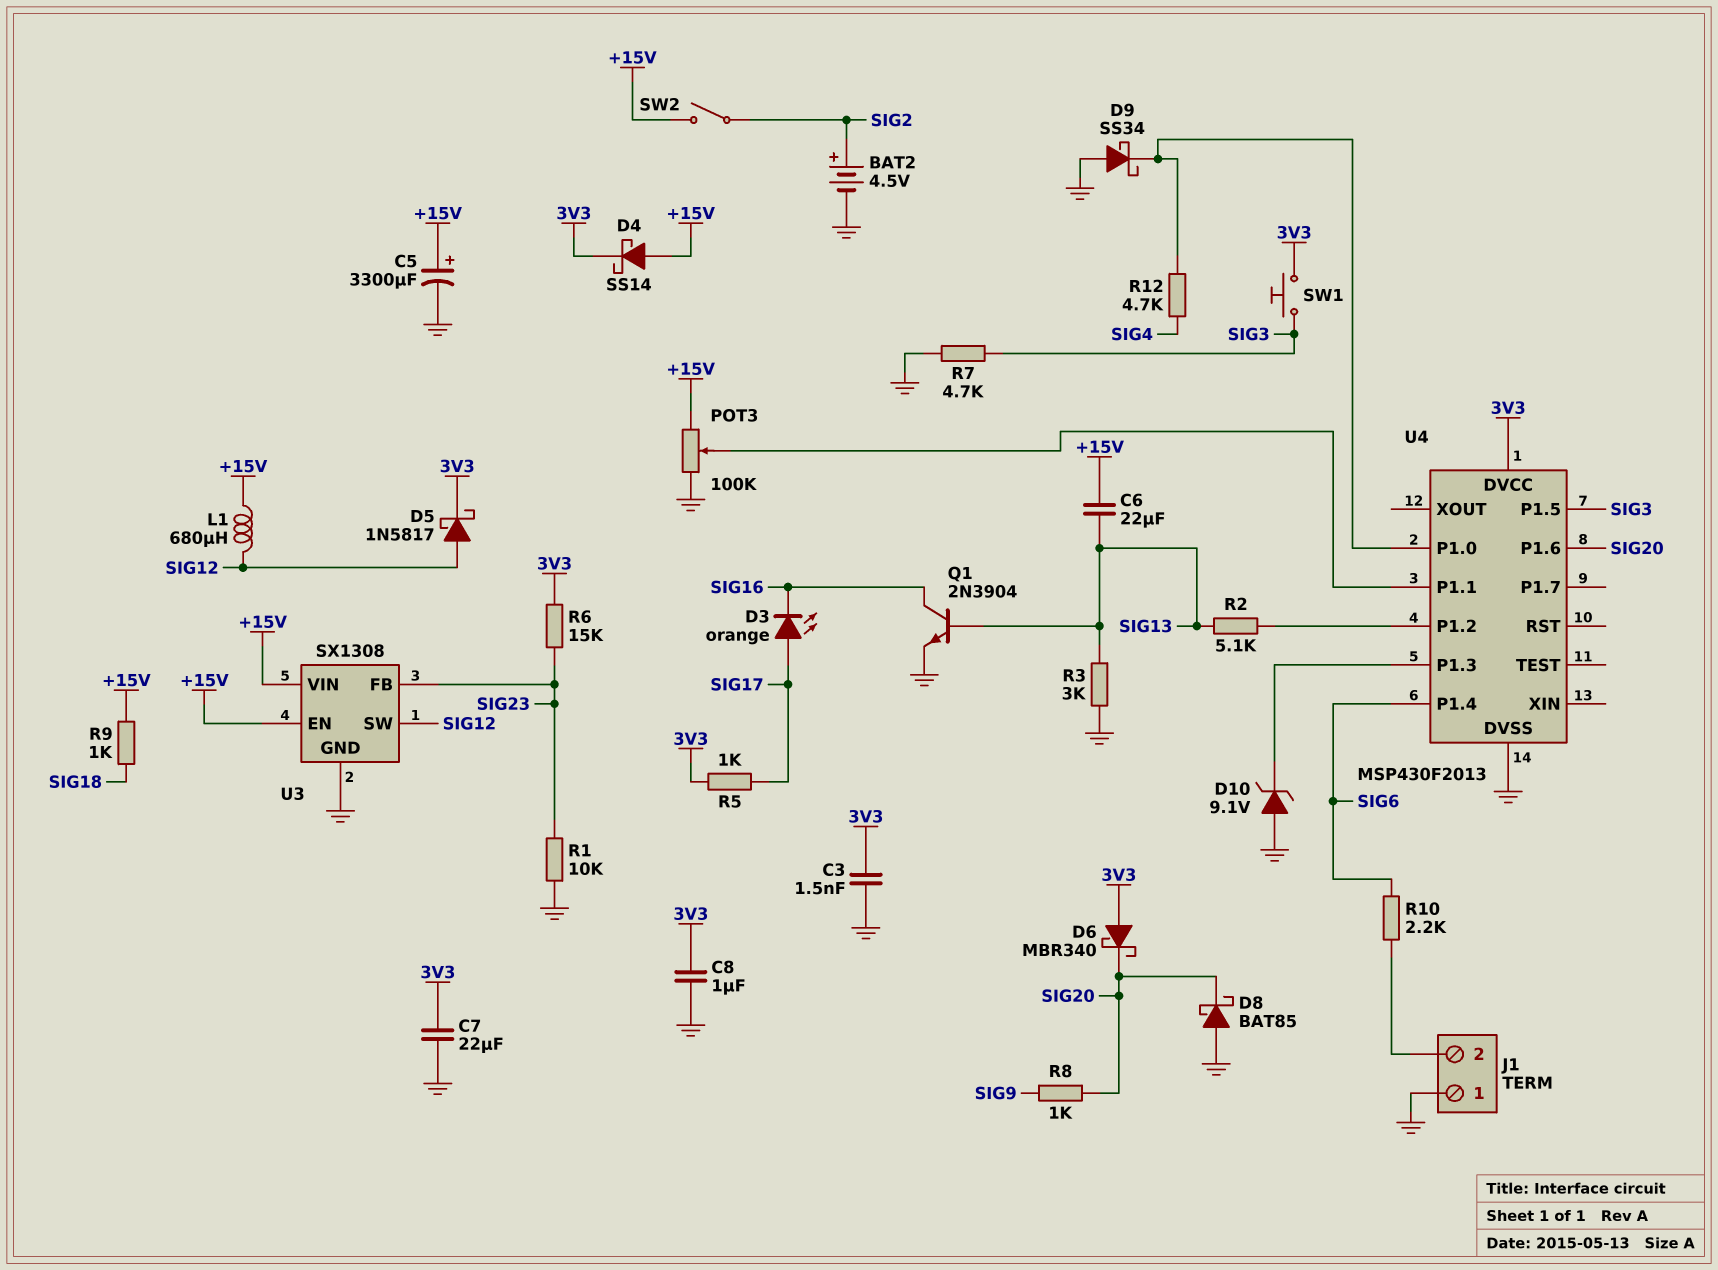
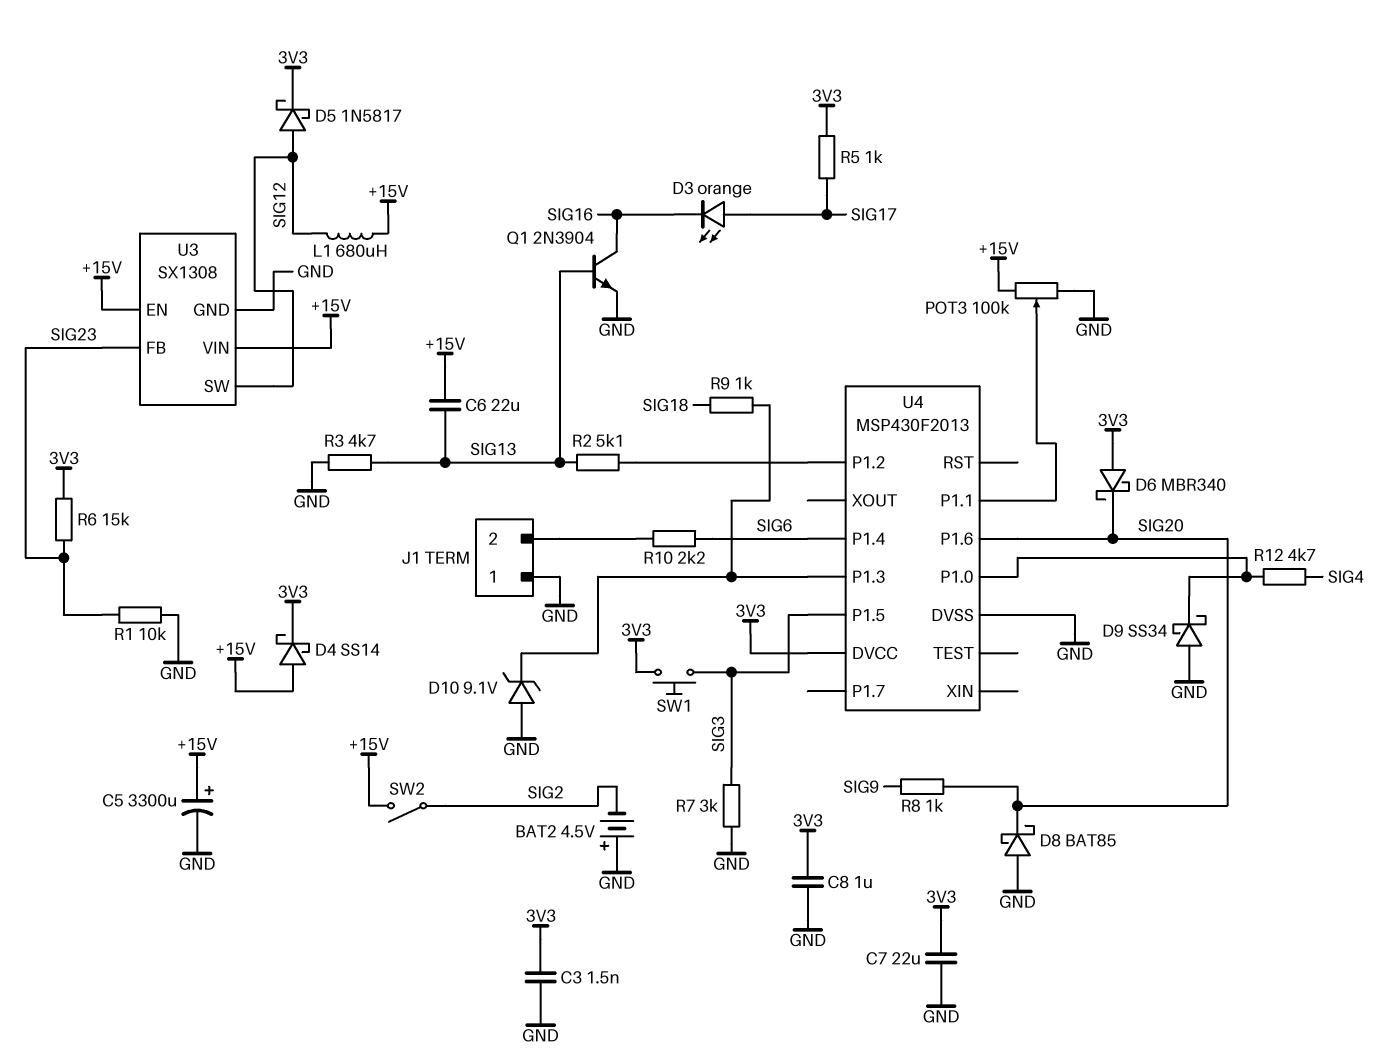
BAT2: 4.5V (plus SIG2, minus GND) -> 4.5V (plus GND, minus SIG2)
R3: 3k (GND, SIG13) -> 4.7k (GND, SIG13)
R7: 4.7k (GND, SIG3) -> 3k (GND, SIG3)
R9: 1k (+15V, SIG18) -> 1k (SIG18, U4/P1.3)

